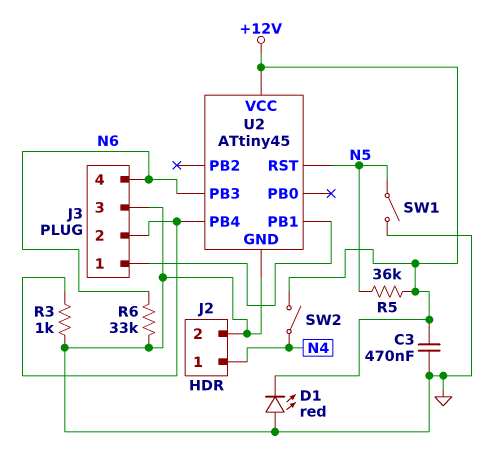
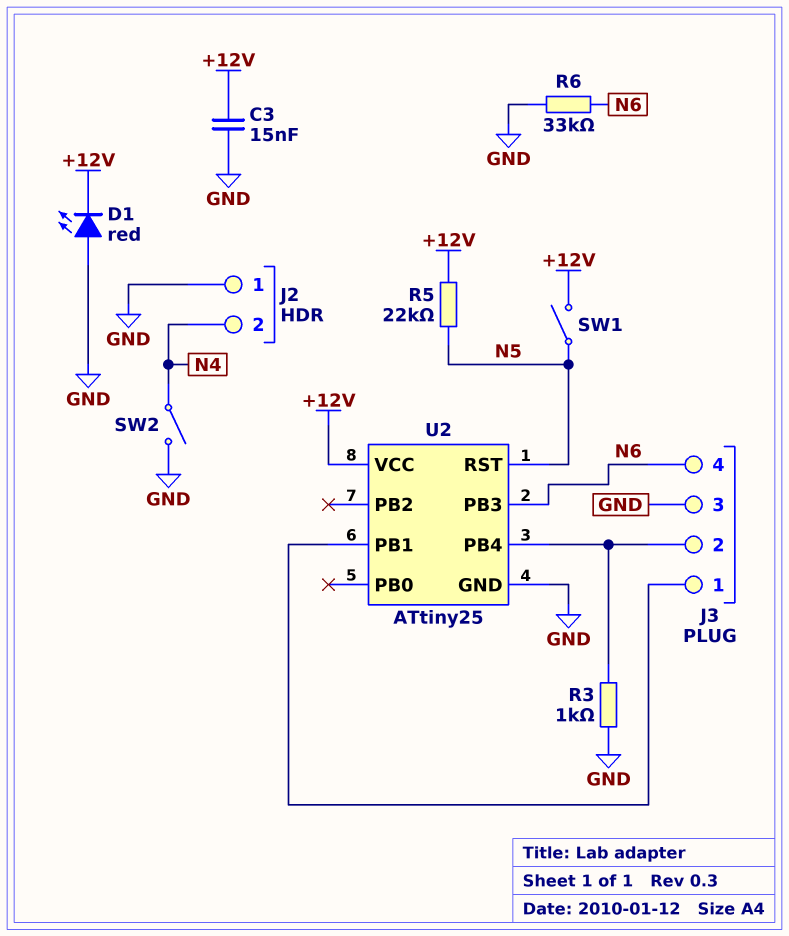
C3: 470nF (+12V, GND) -> 15nF (+12V, GND)
J2 pin 1: N4 -> GND
J2 pin 2: GND -> N4
R5: 36k (+12V, N5) -> 22k (+12V, N5)
SW1: switch (GND, N5) -> switch (+12V, N5)
SW2: switch (+12V, N4) -> switch (GND, N4)
U2: ATtiny45 -> ATtiny25

